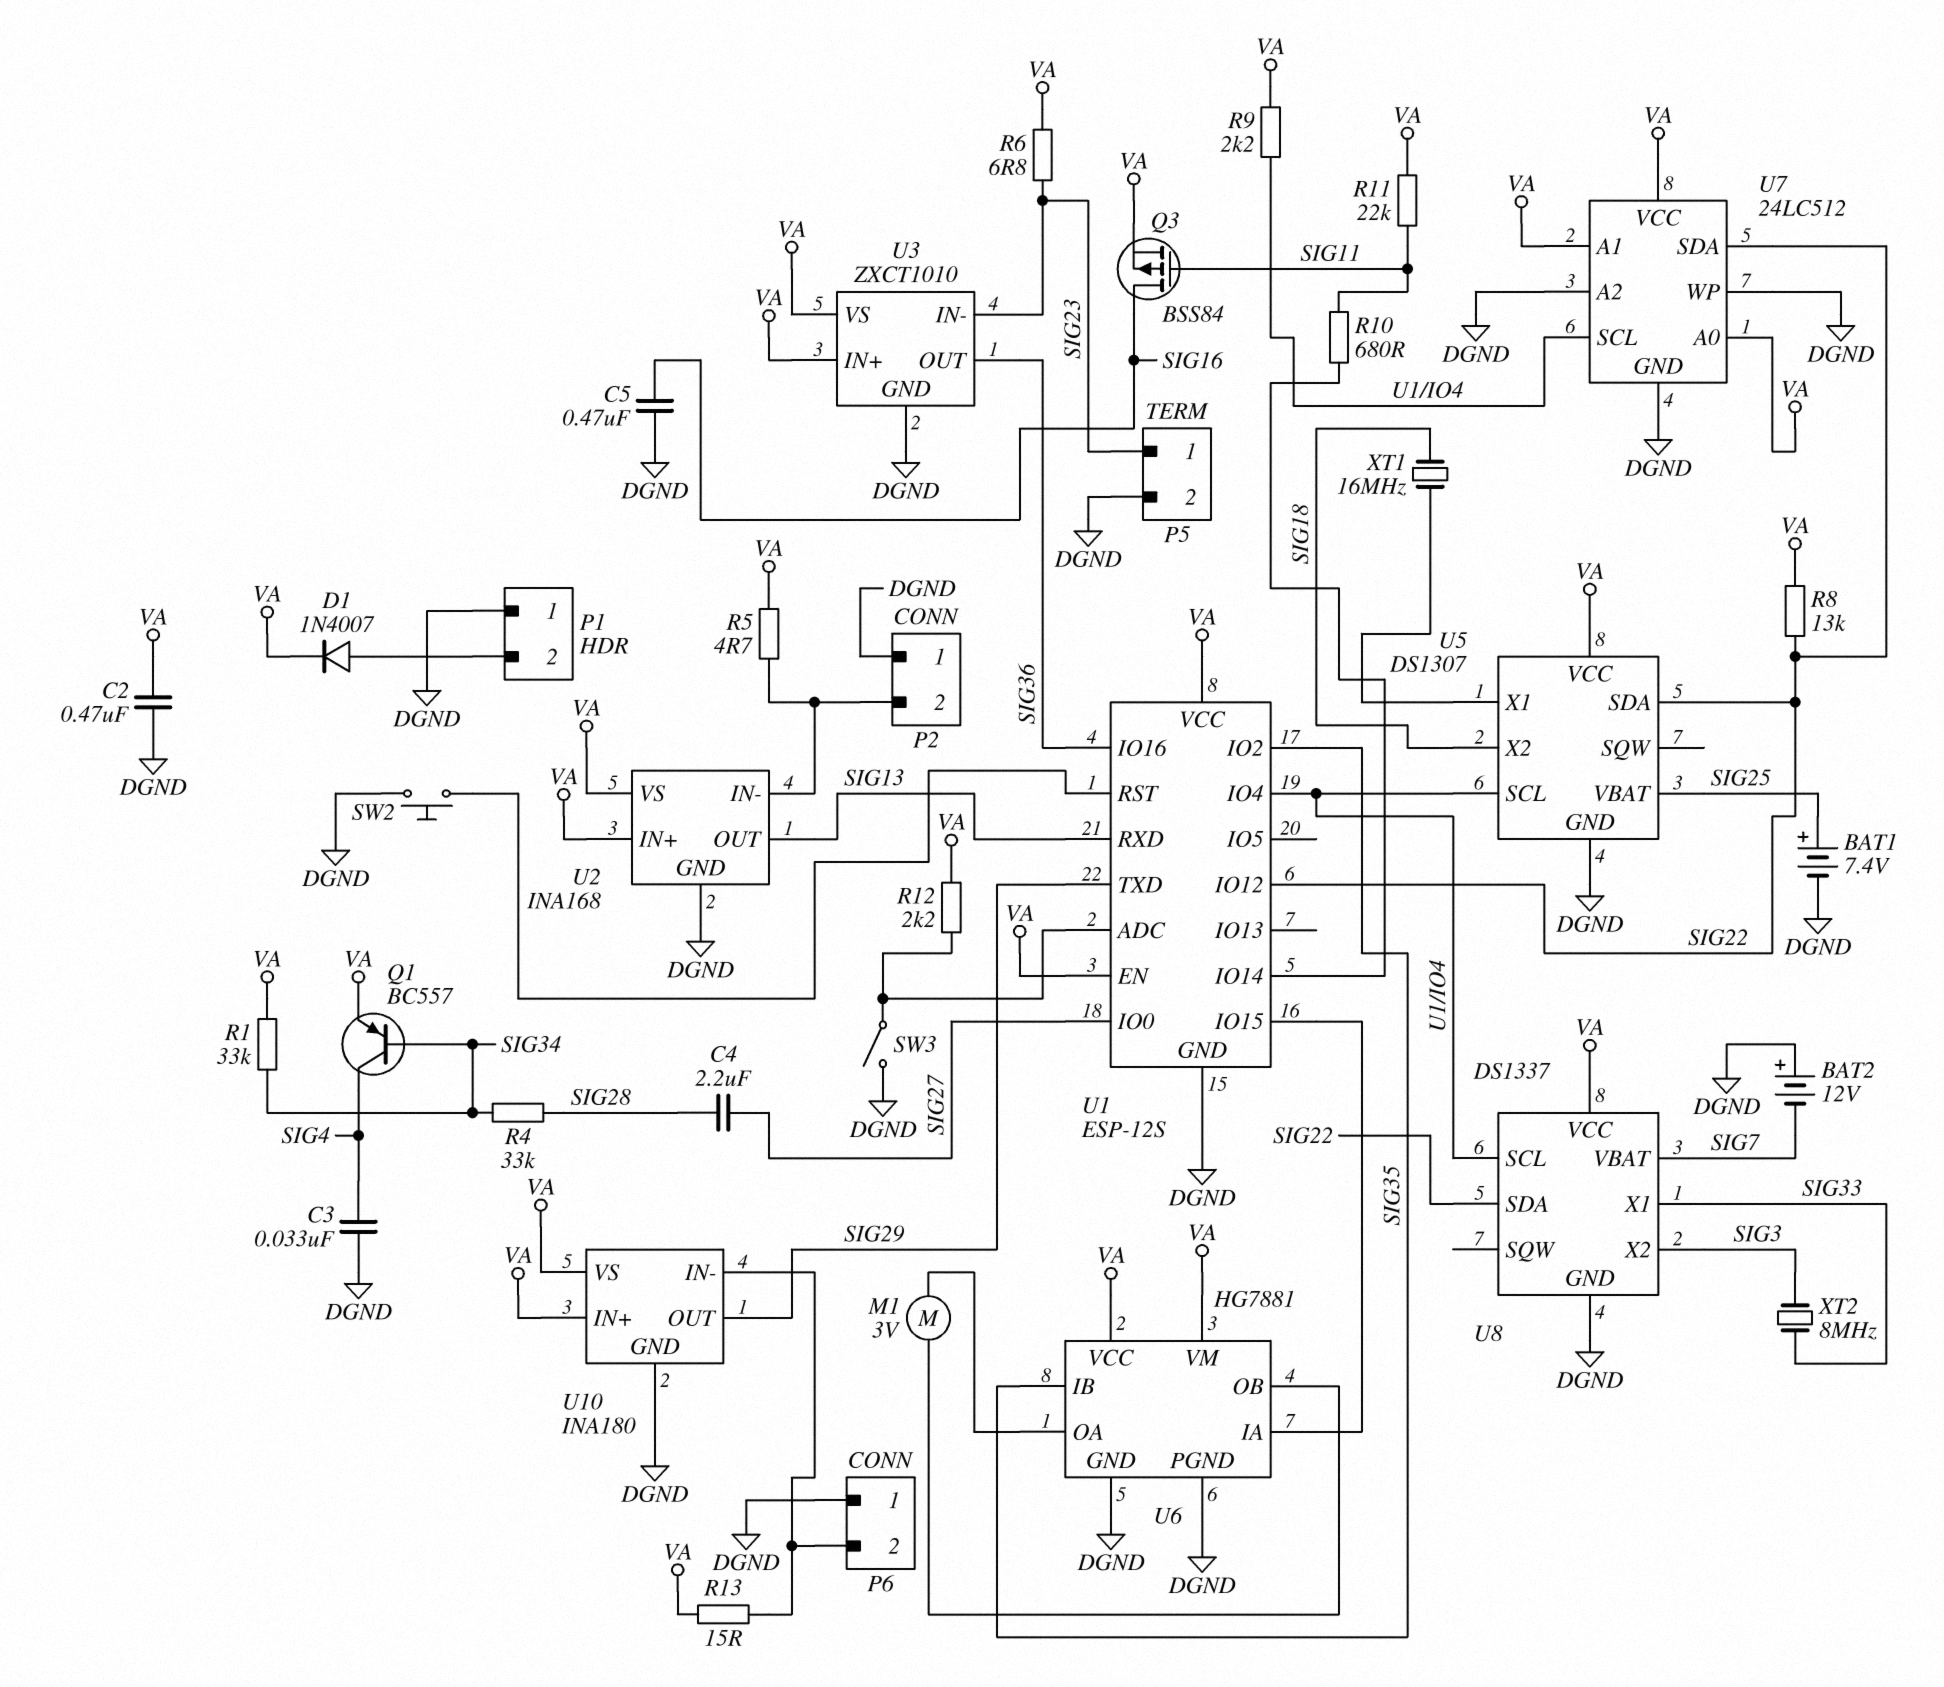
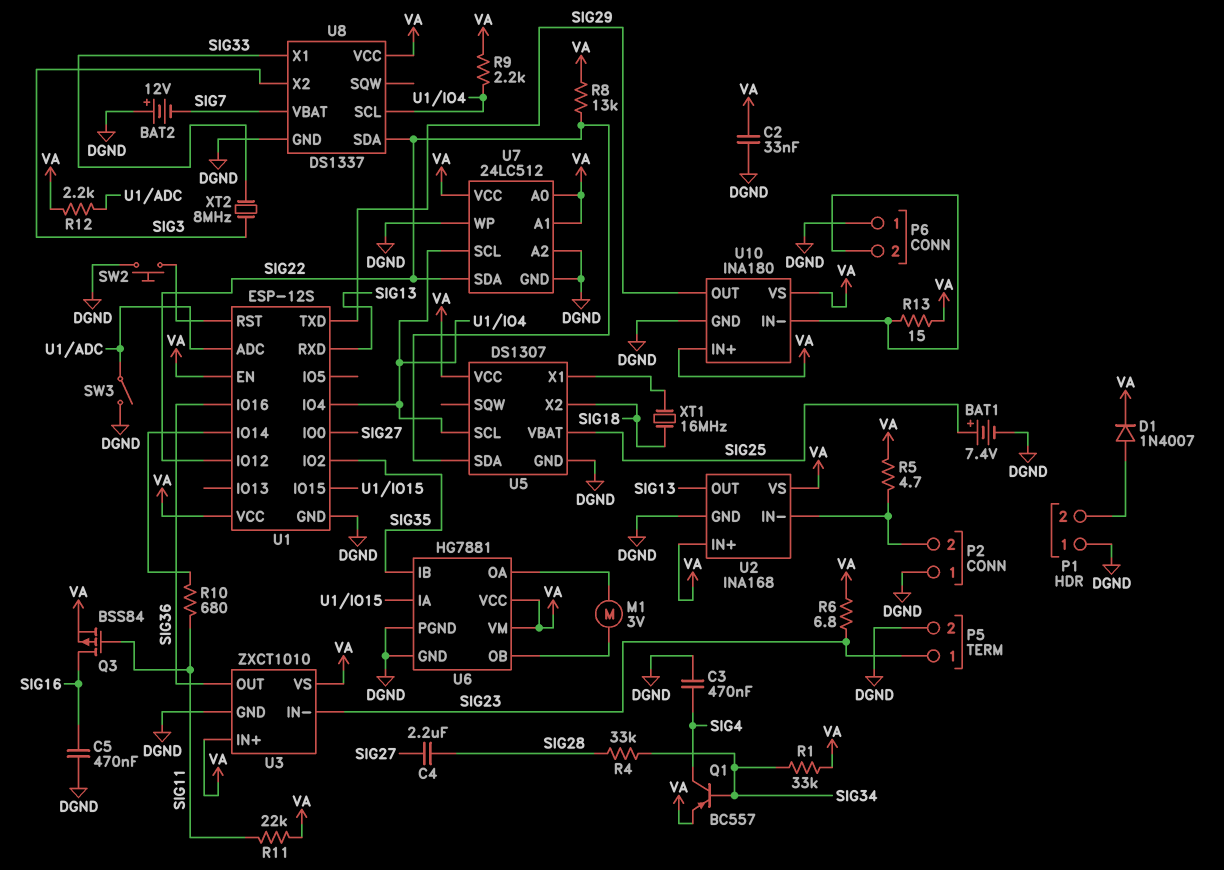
C2: 470nF (DGND, VA) -> 33nF (DGND, VA)
C3: 33nF (DGND, SIG4) -> 470nF (DGND, SIG4)

